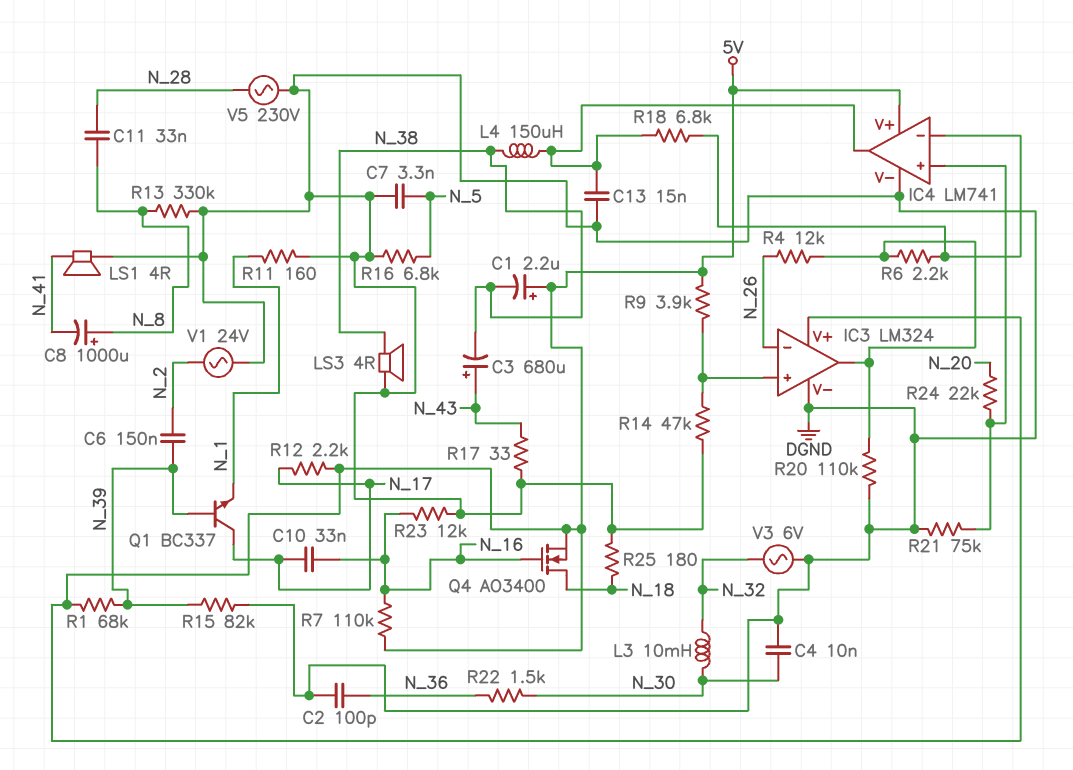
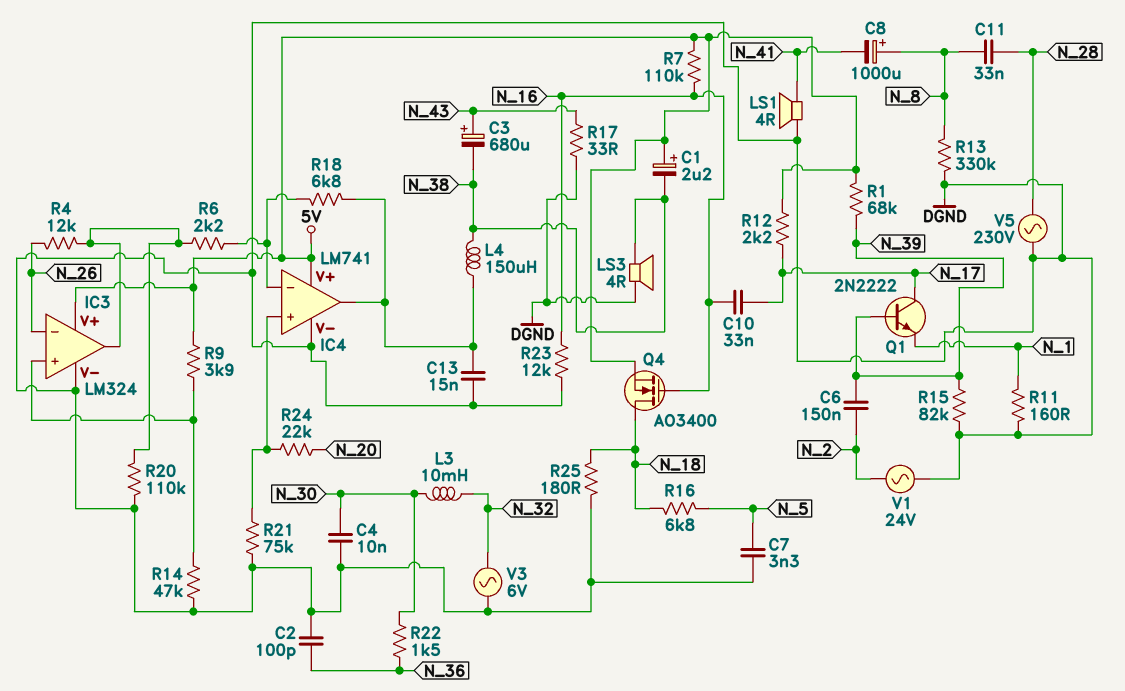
Q1: NPN BC337 (B N_39, C N_17, E N_1) -> NPN 2N2222 (B N_39, C N_17, E N_1)
R16: 6.8k (DGND, N_5) -> 6.8k (N_5, N_18)

